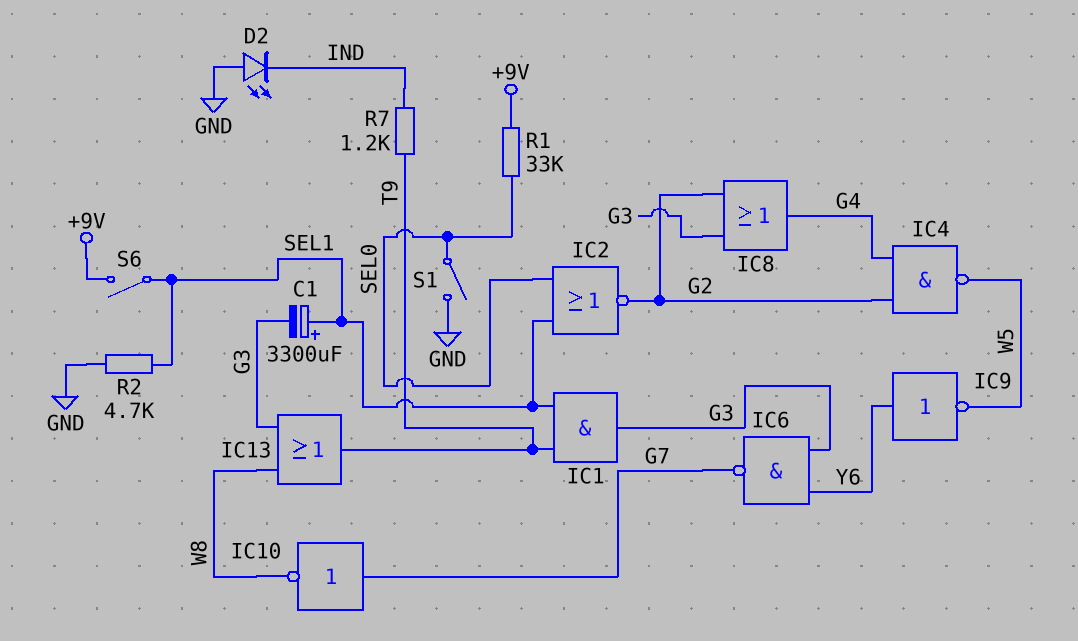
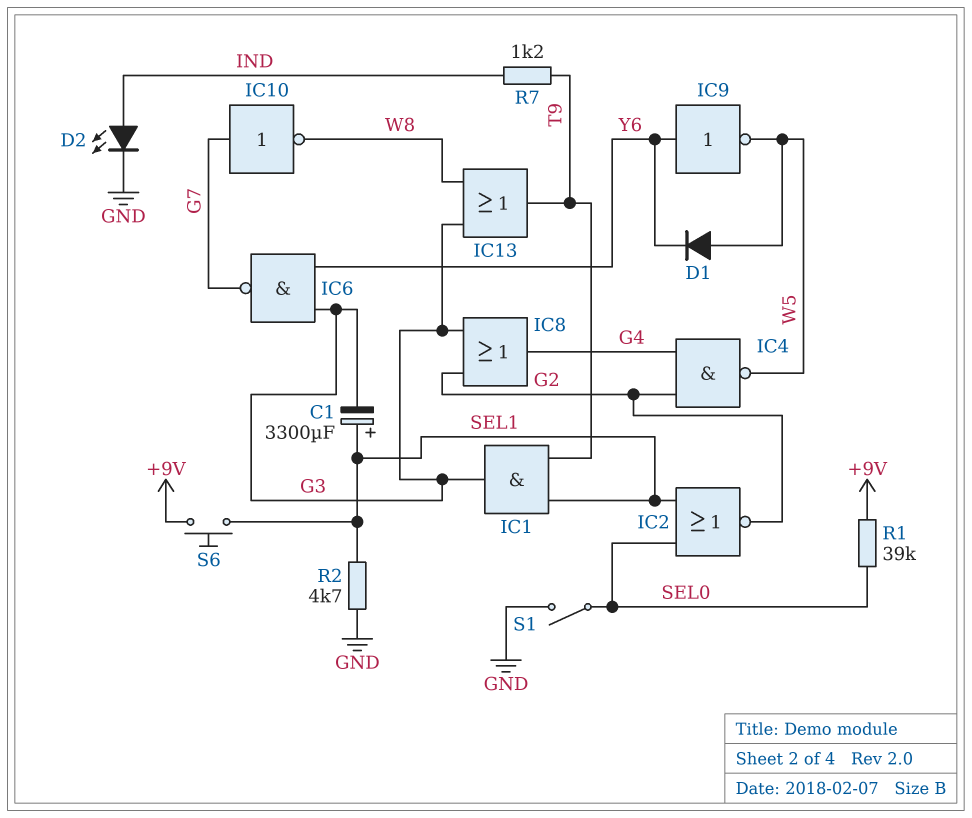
D1: none -> diode (A W5, K Y6)
D2: LED (A GND, K IND) -> LED (A IND, K GND)
R1: 33k (+9V, SEL0) -> 39k (+9V, SEL0)
S6: switch (+9V, SEL1) -> button (+9V, SEL1)

